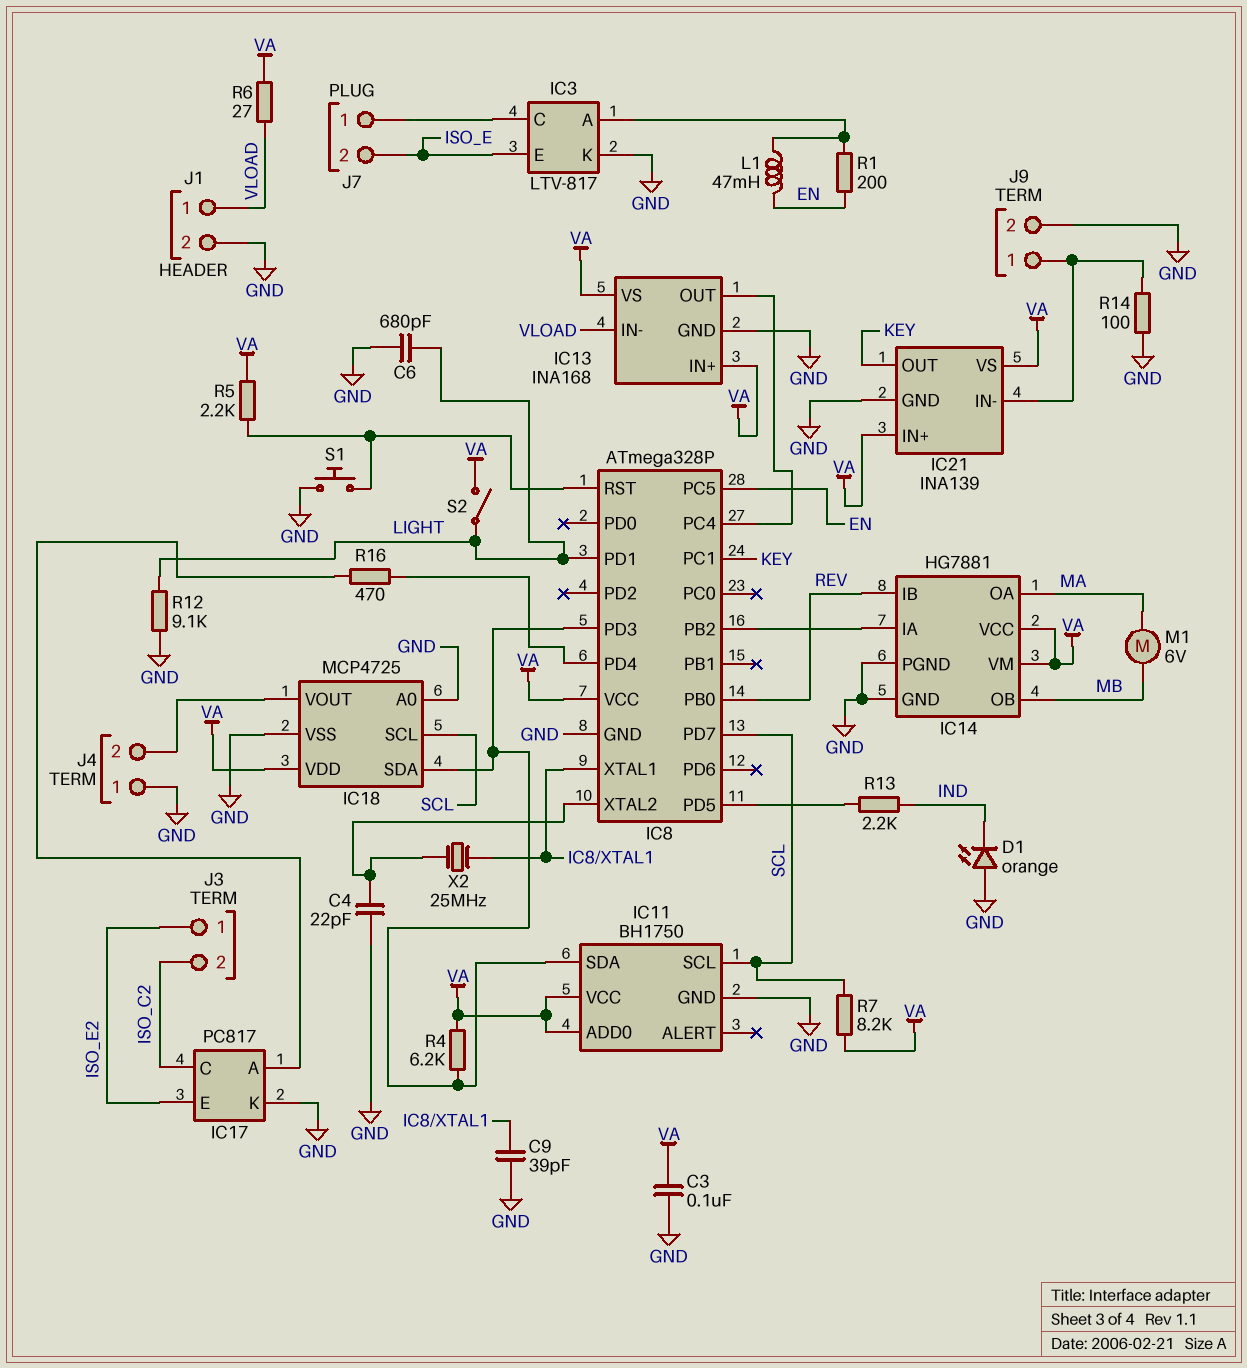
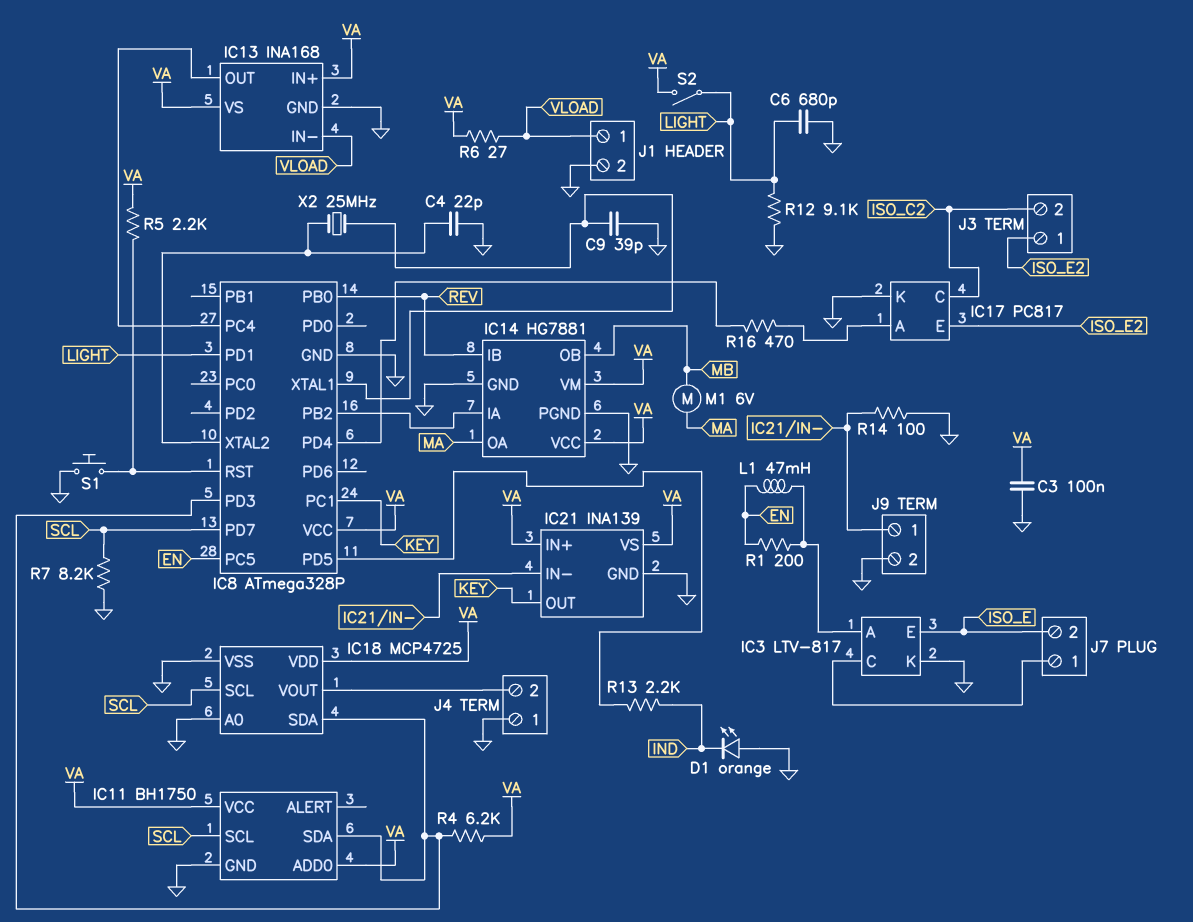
R7: 8.2k (SCL, VA) -> 8.2k (GND, SCL)

